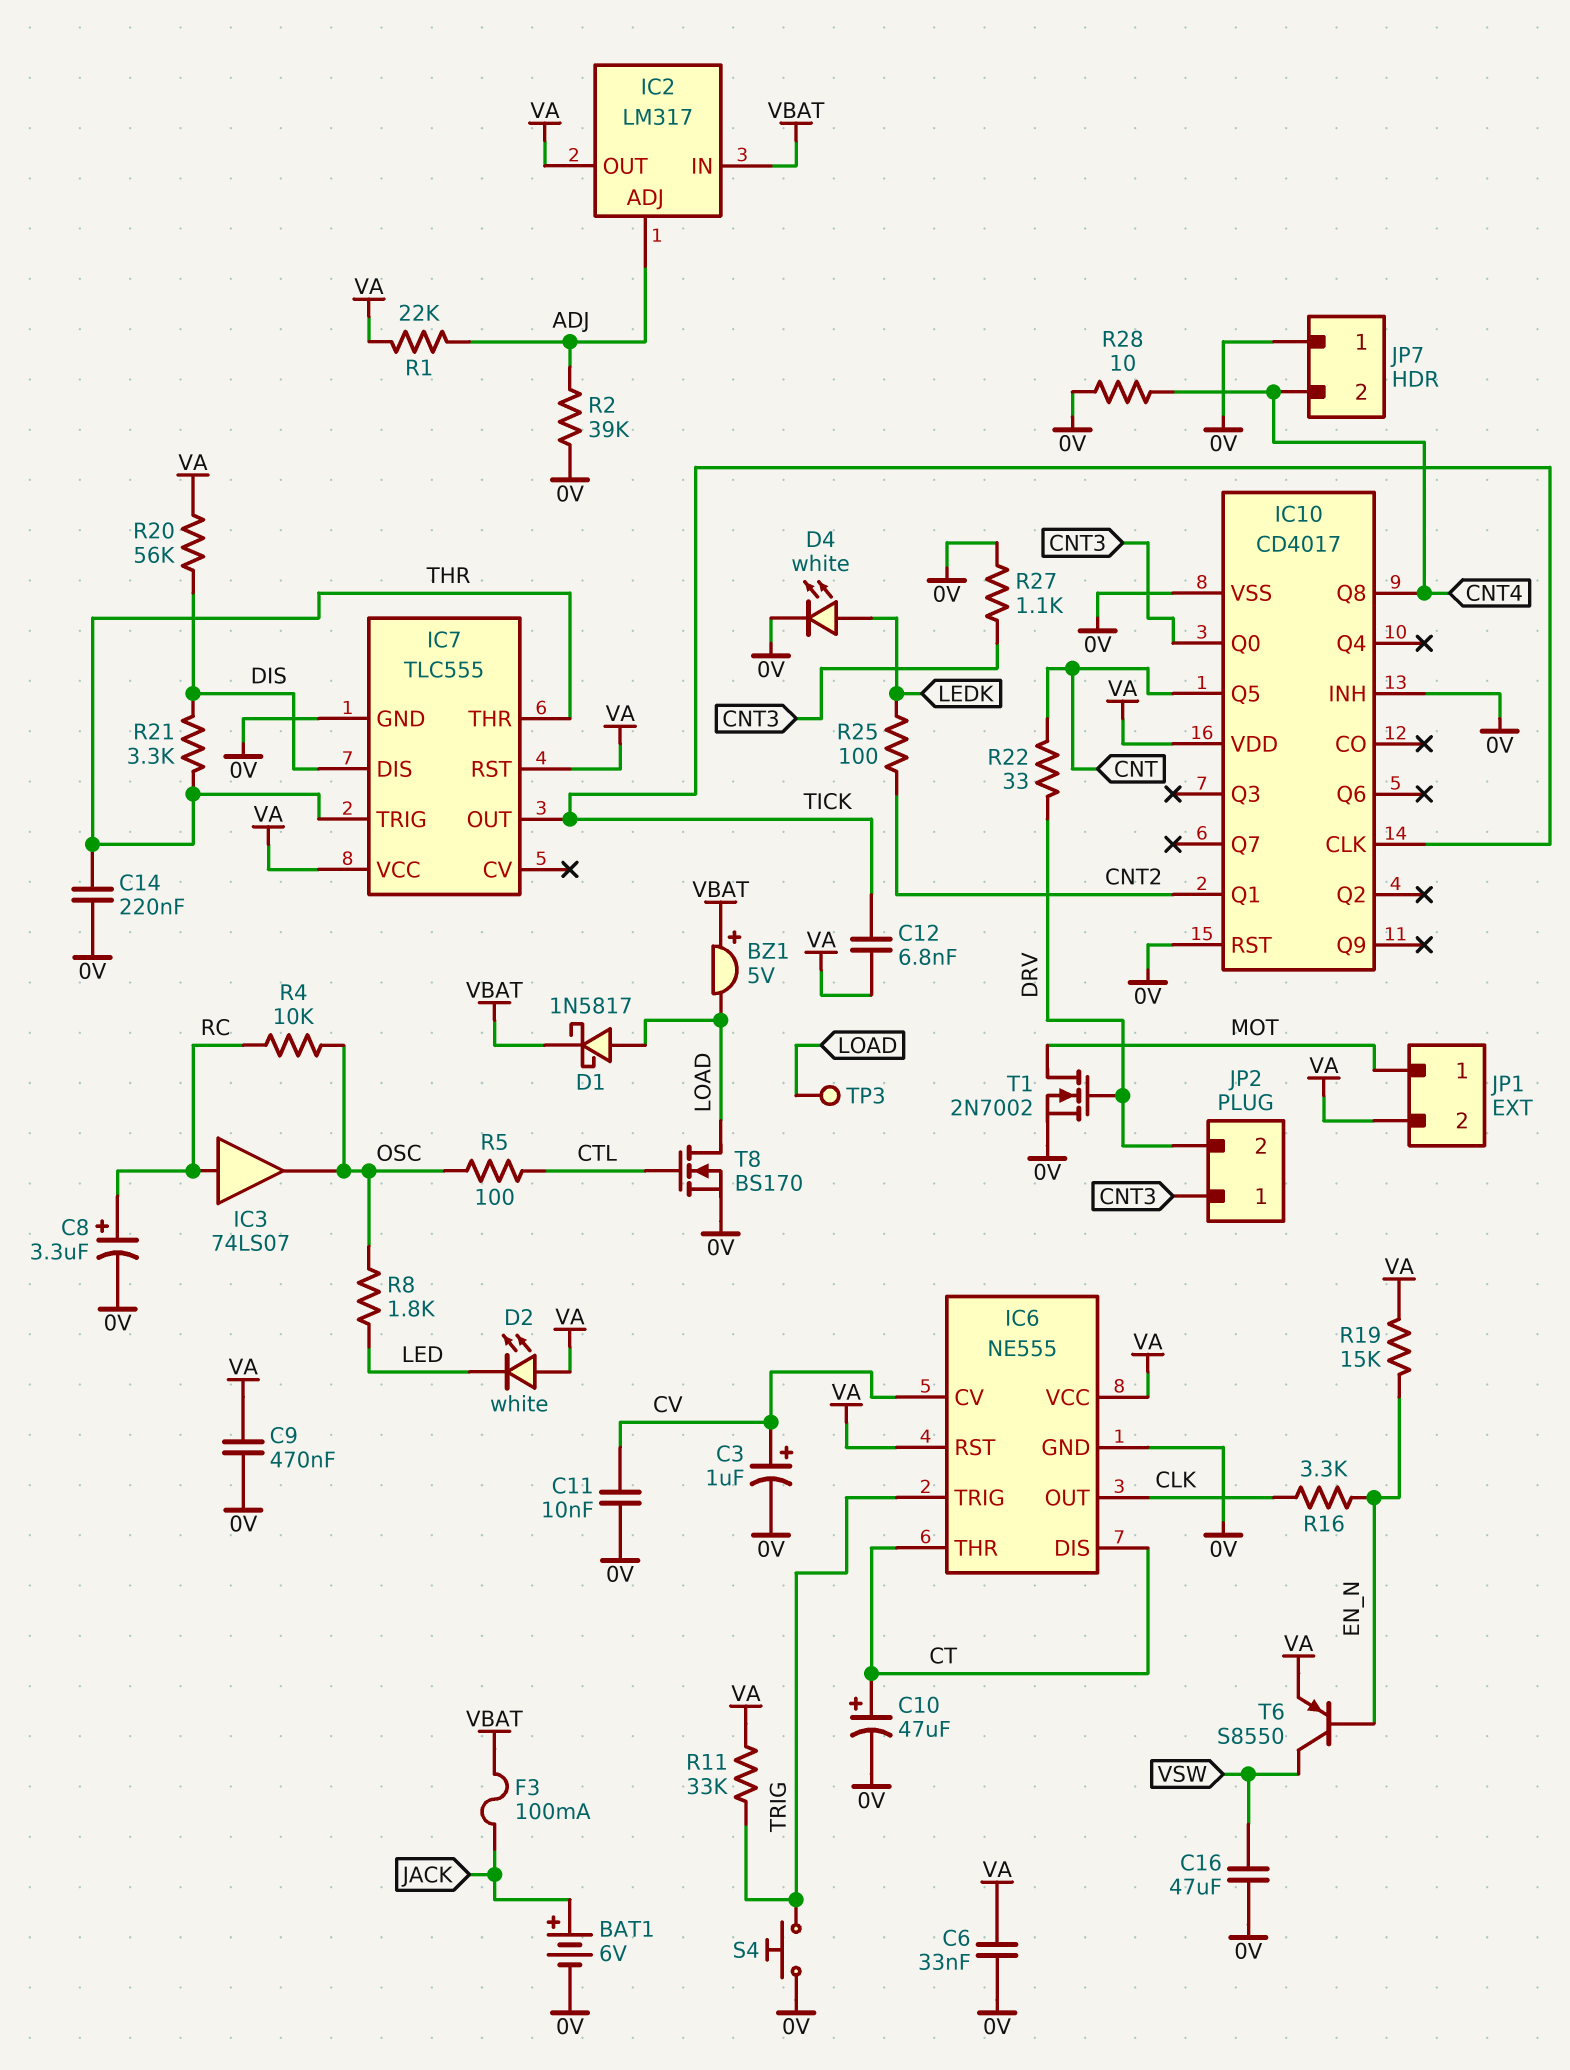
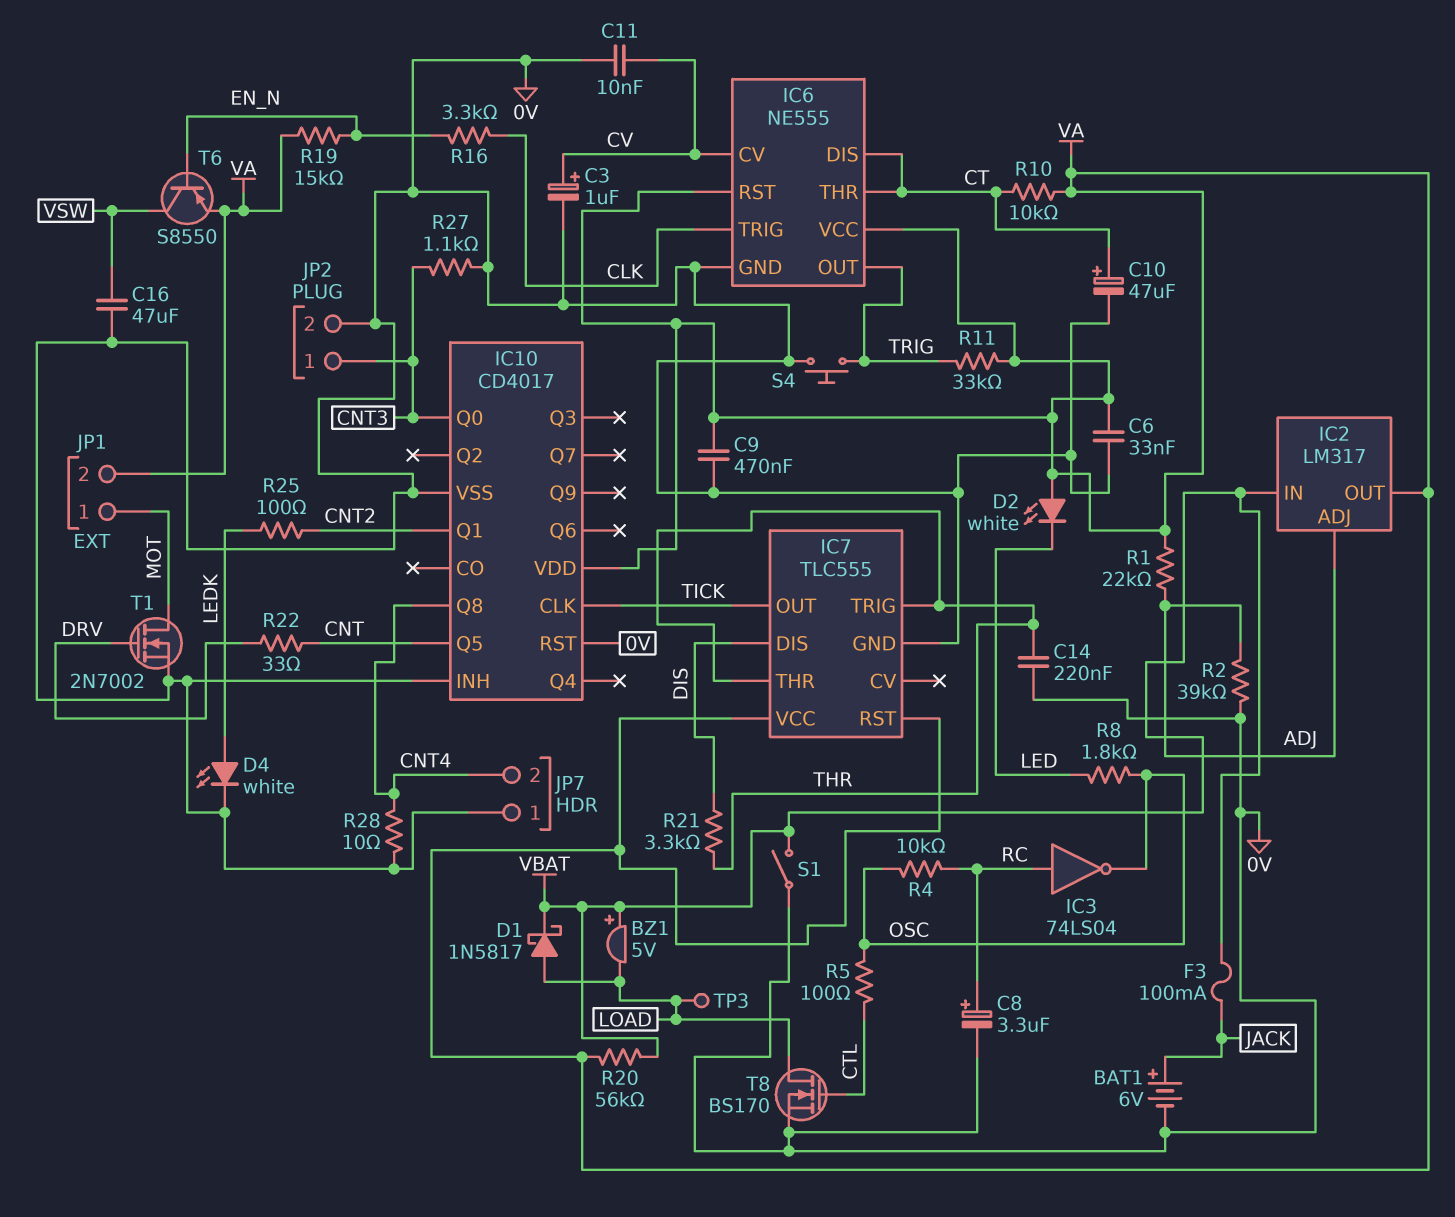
C12: 6.8nF (TICK, VA) -> none
IC3: buffer 74LS07 (in RC, out OSC) -> NOT 74LS04 (in RC, out OSC)
IC6 pin OUT: CLK -> TRIG
IC6 pin TRIG: TRIG -> CLK
JP2 pin 2: DRV -> 0V
R10: none -> 10k (CT, VA)
R20: 56k (DIS, VA) -> 56k (VA, VBAT)
S1: none -> switch (0V, VBAT)

